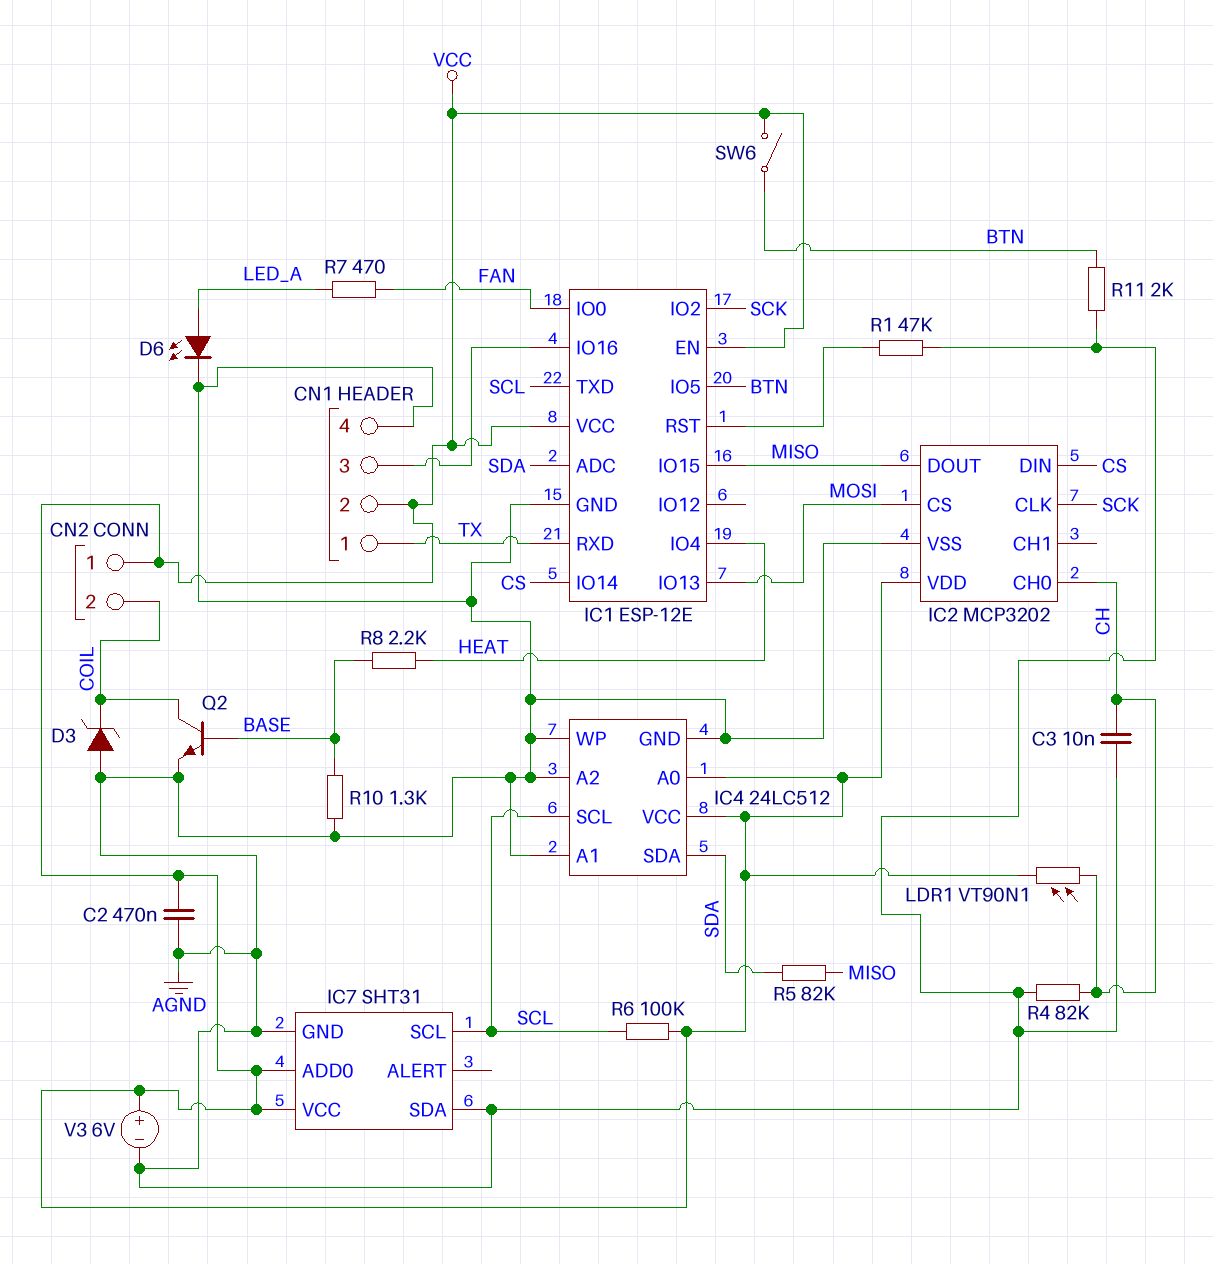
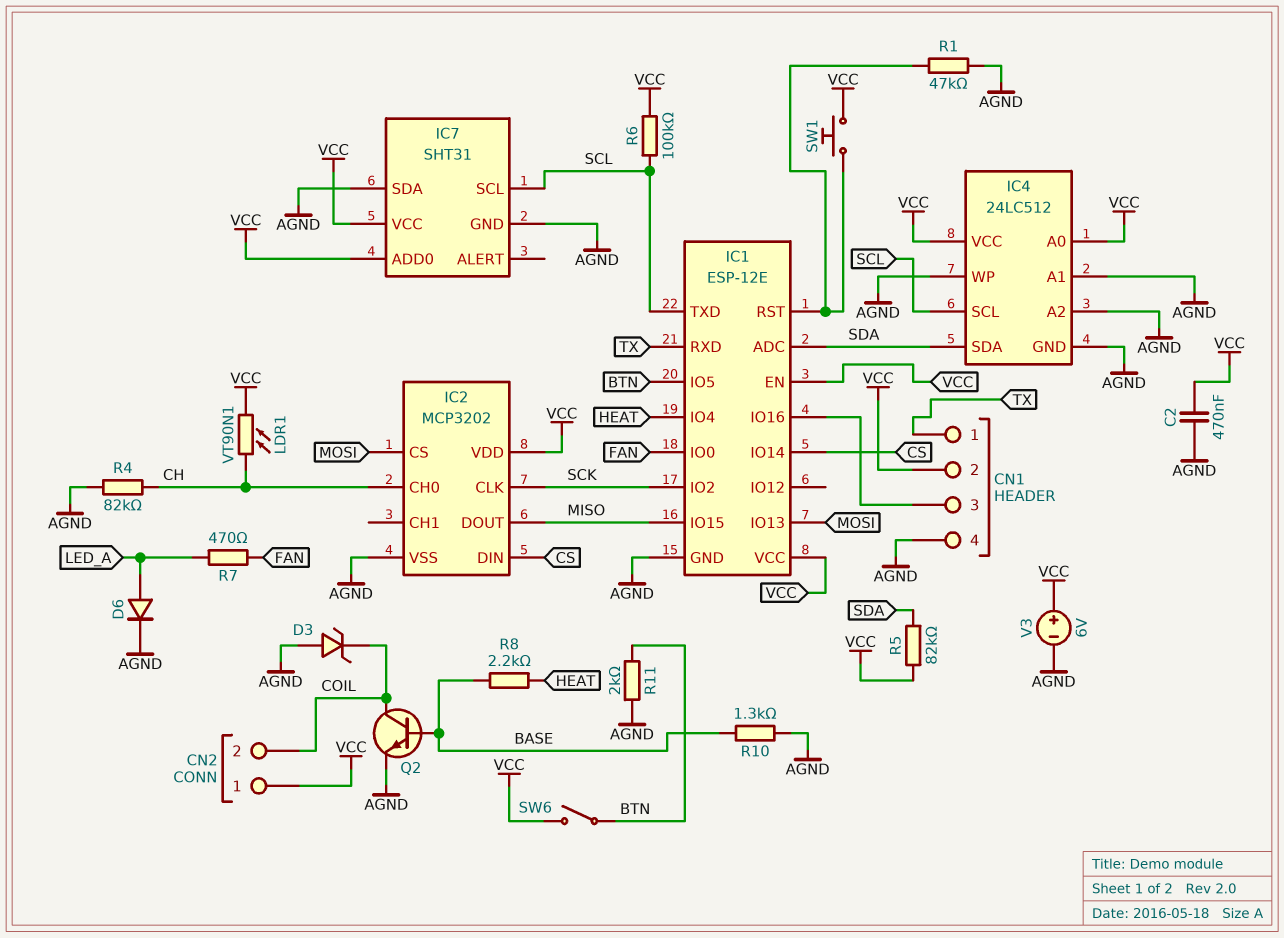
C3: 10nF (AGND, CH) -> none
D6: LED (A LED_A, K AGND) -> diode (A LED_A, K AGND)
R5: 82k (MISO, SDA) -> 82k (SDA, VCC)
SW1: none -> button (IC1/RST, VCC)

